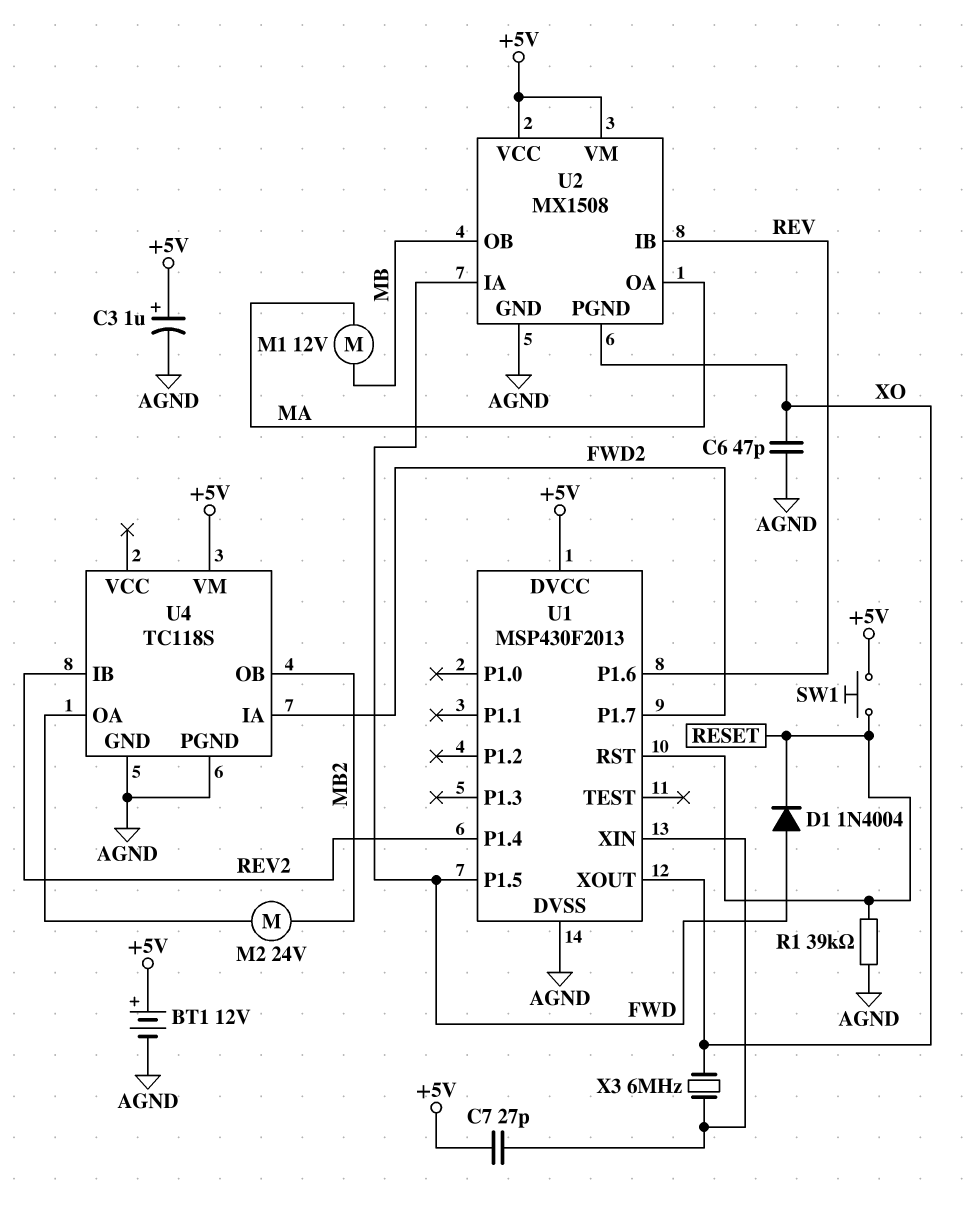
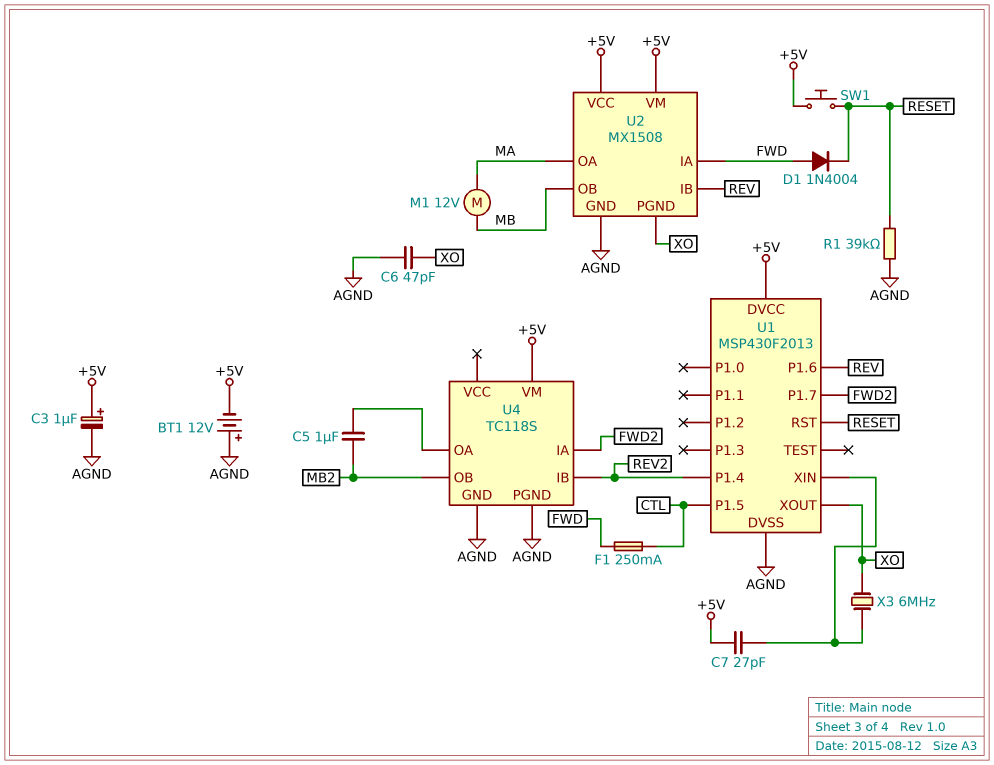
BT1: 12V (plus +5V, minus AGND) -> 12V (plus AGND, minus +5V)
C5: none -> 1uF (MB2, U4/OA)
F1: none -> 250mA (CTL, FWD)
M2: motor 24V (MB2, U4/OA) -> none
U1 pin P1.5: FWD -> CTL

